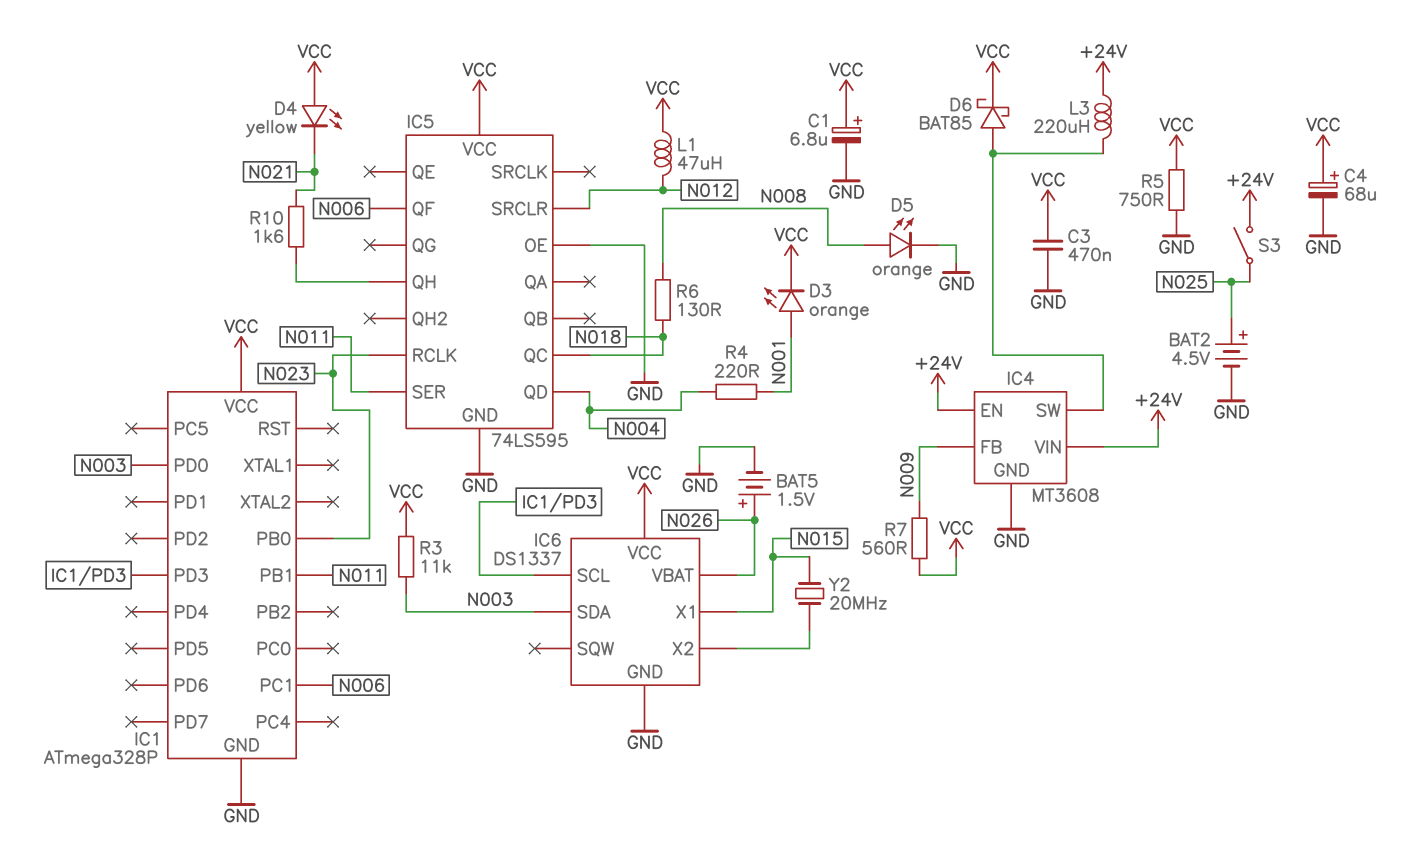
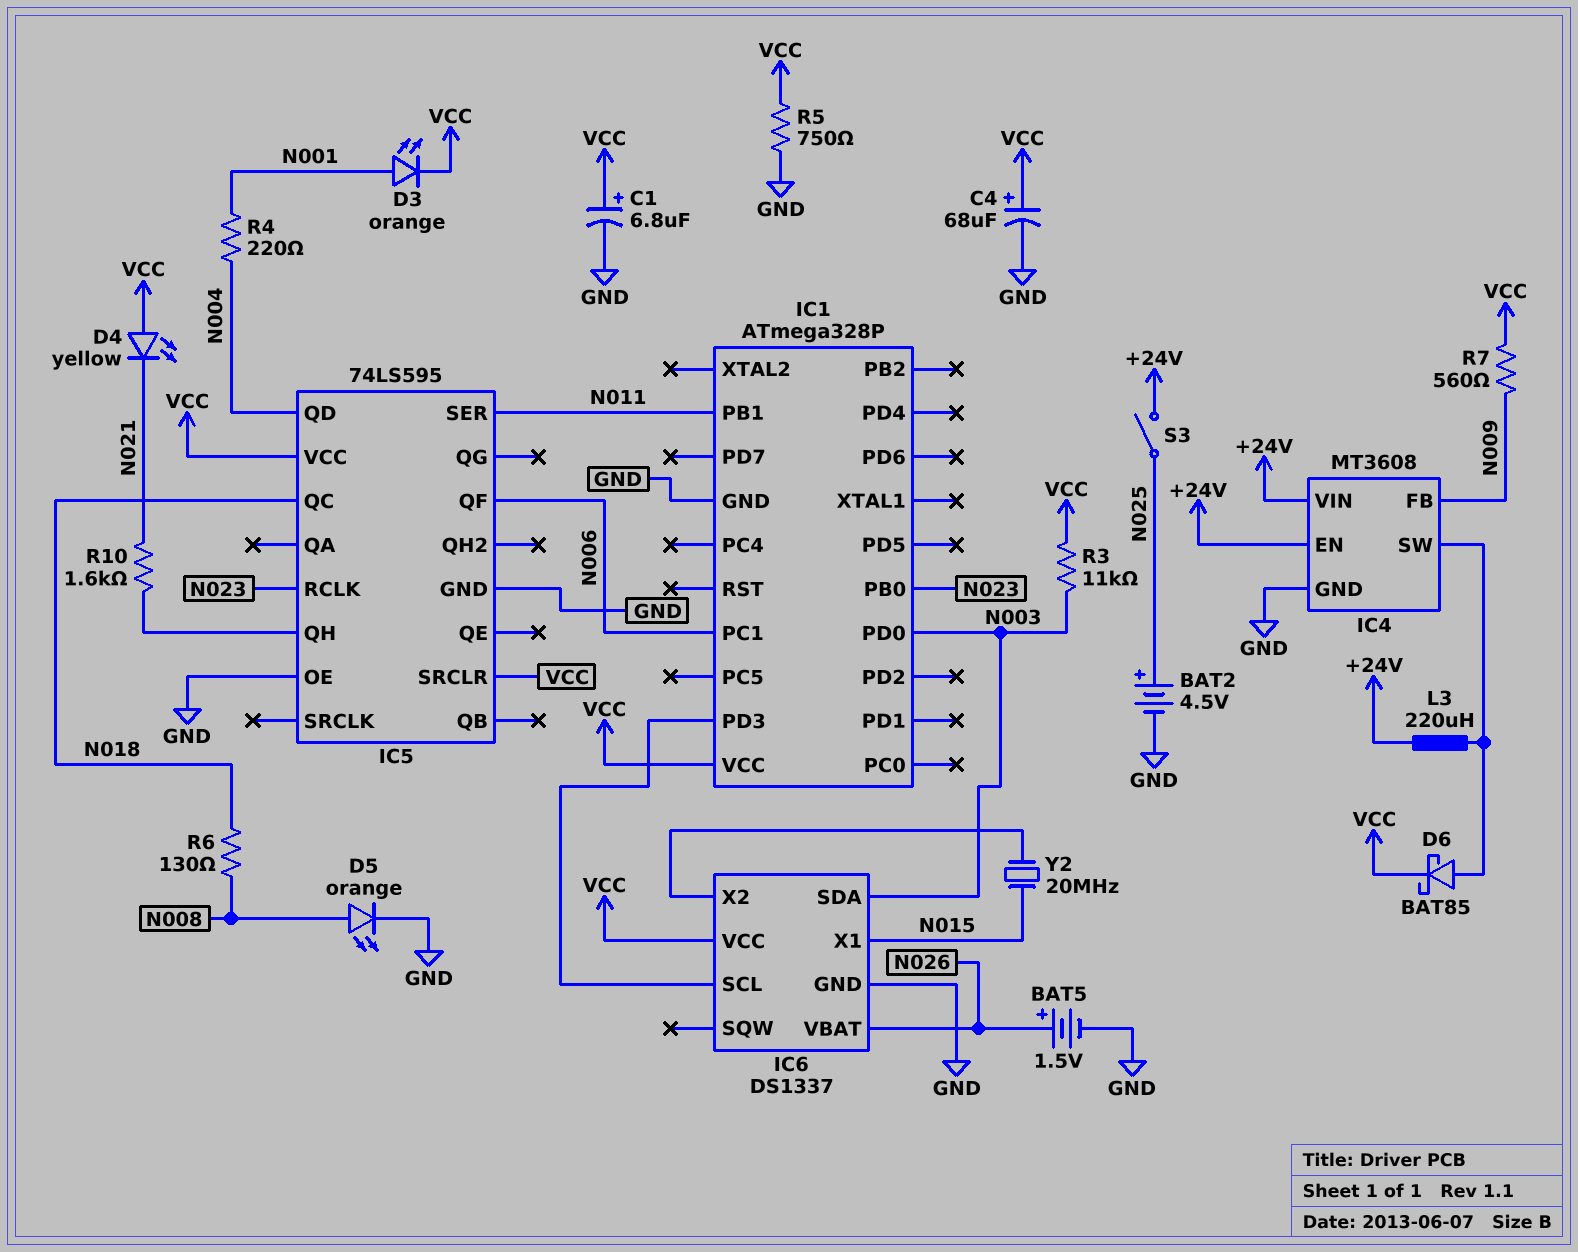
C3: 470nF (GND, VCC) -> none
IC5 pin SRCLR: N012 -> VCC
L1: 47uH (N012, VCC) -> none

